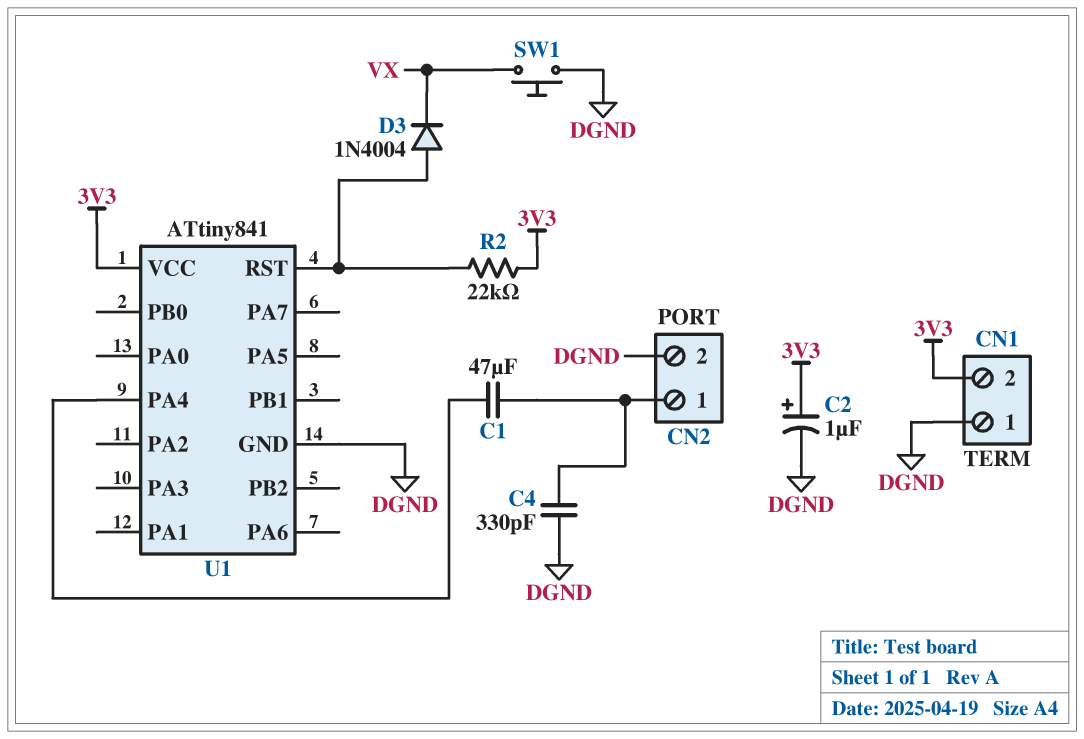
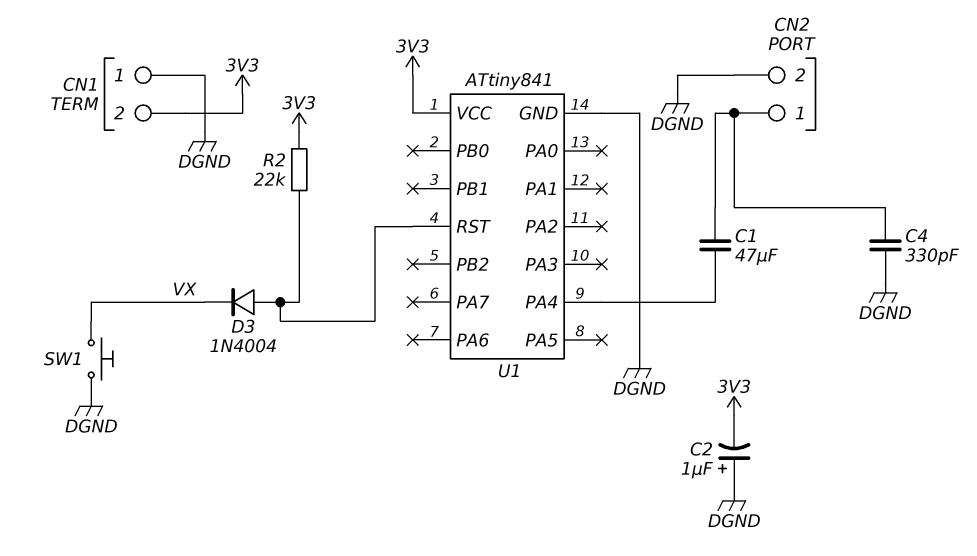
C2: 1uF (plus 3V3, minus DGND) -> 1uF (plus DGND, minus 3V3)

